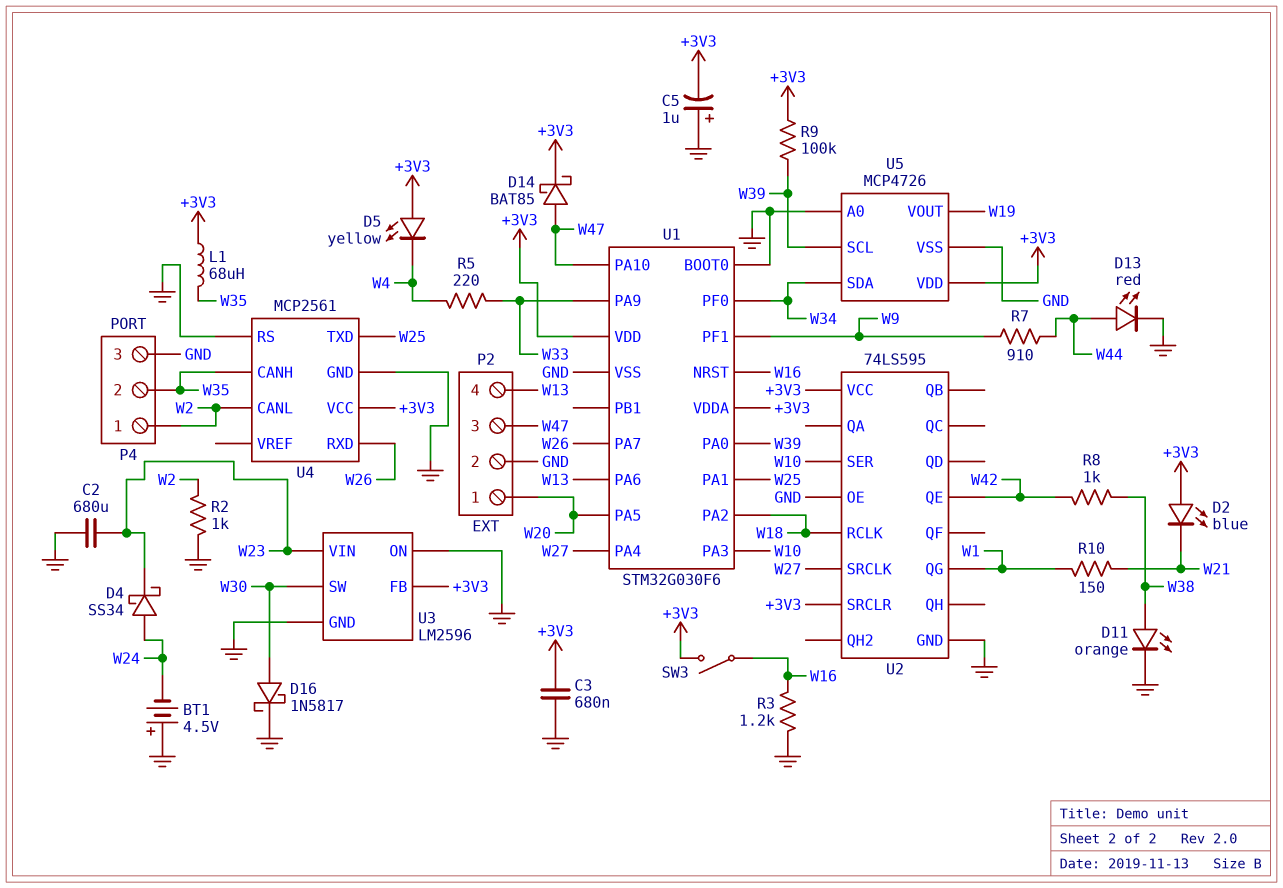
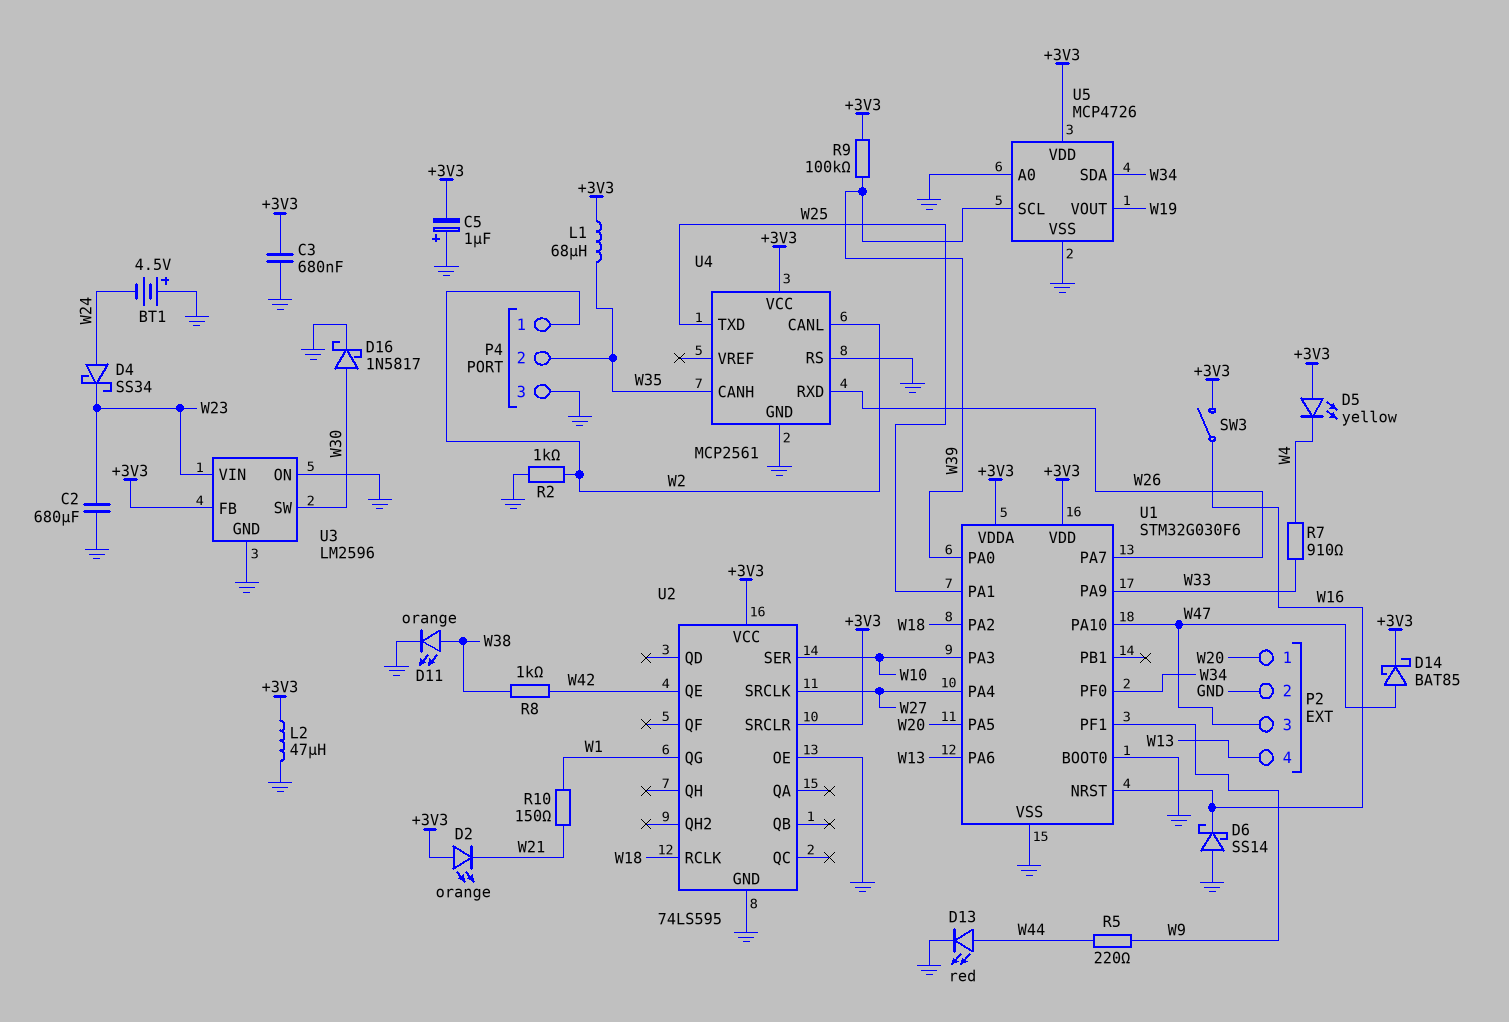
D2: LED blue (A +3V3, K W21) -> LED orange (A +3V3, K W21)
D6: none -> schottky SS14 (A GND, K W16)
L2: none -> 47uH (+3V3, GND)
R3: 1.2k (GND, W16) -> none
R5: 220 (W4, W33) -> 220 (W9, W44)
R7: 910 (W9, W44) -> 910 (W4, W33)

